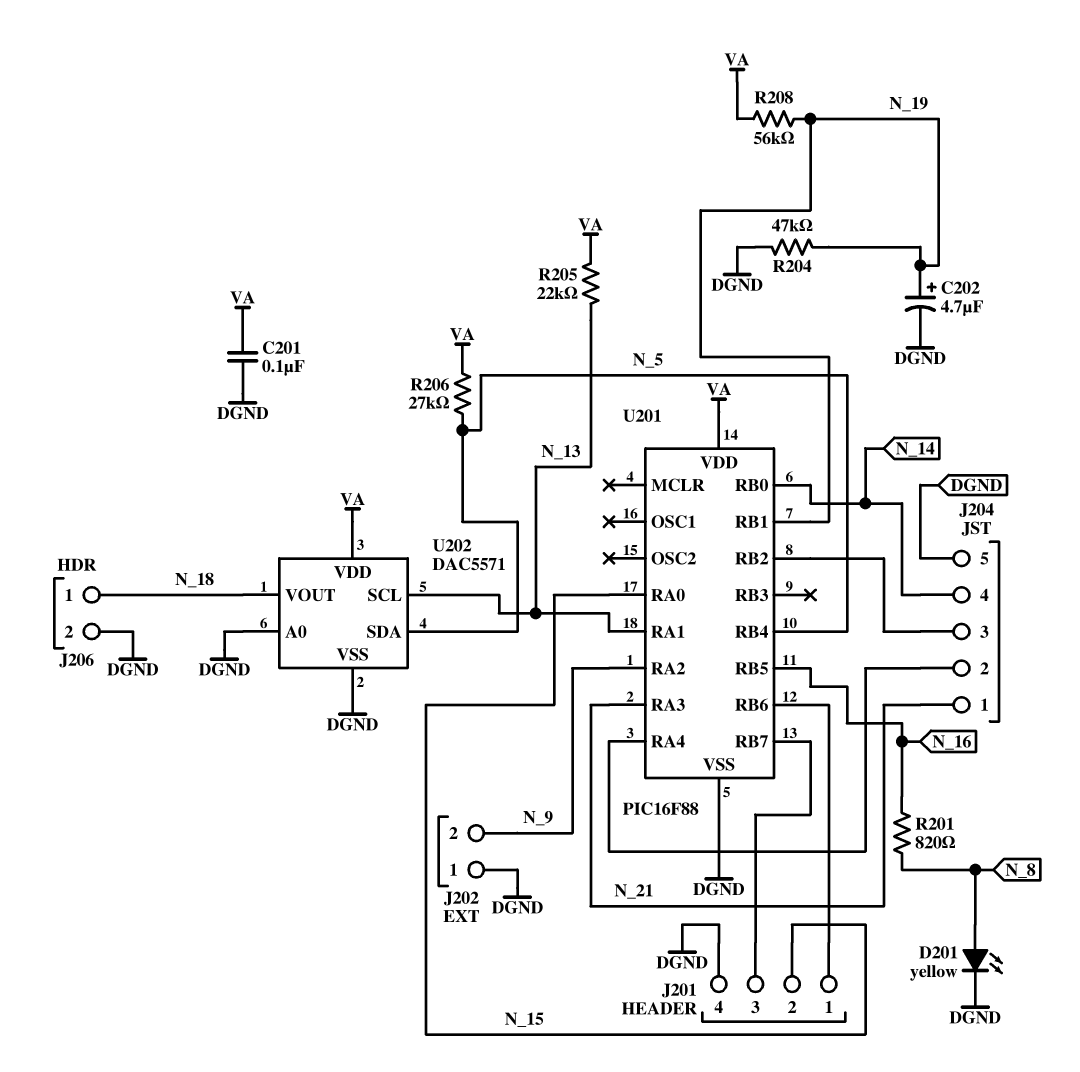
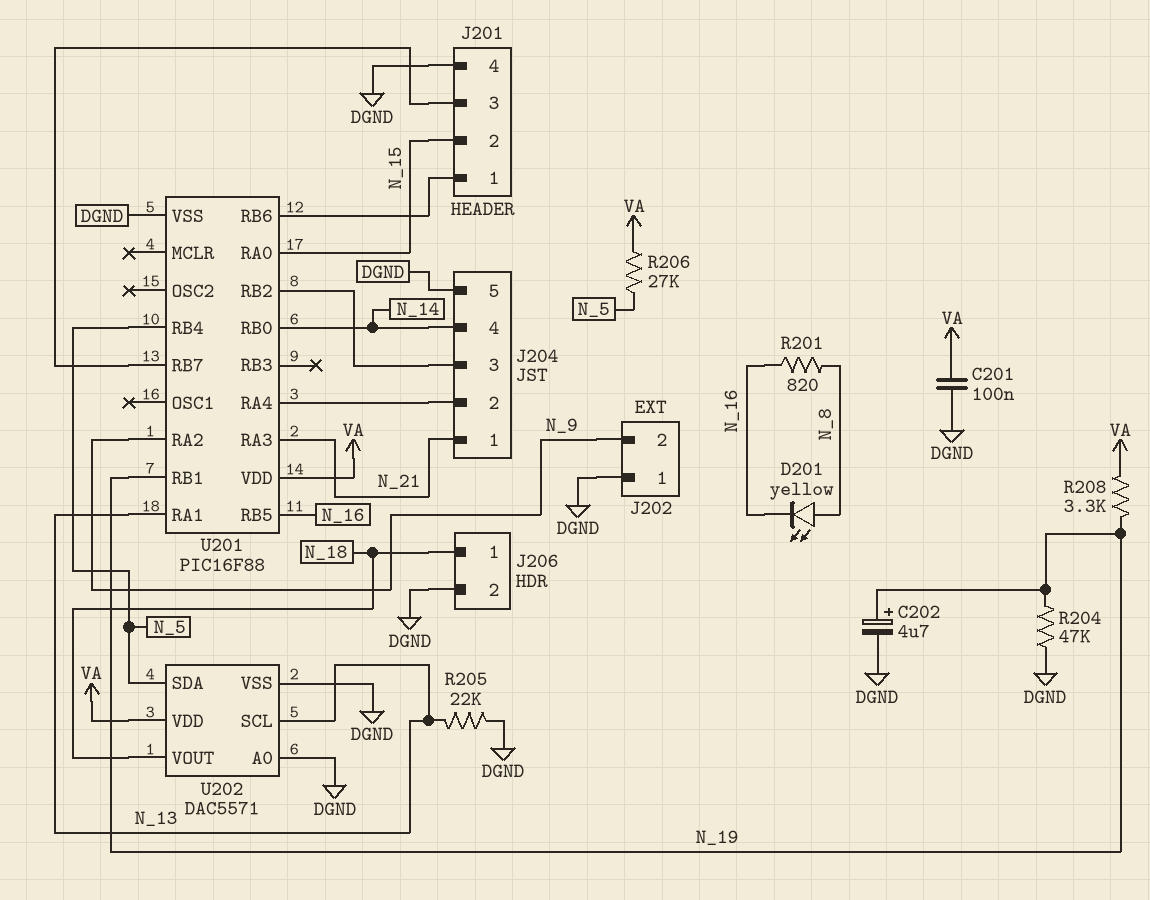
D201: LED yellow (A N_8, K DGND) -> LED yellow (A N_8, K N_16)
R205: 22k (N_13, VA) -> 22k (DGND, N_13)
R208: 56k (N_19, VA) -> 3.3k (N_19, VA)

